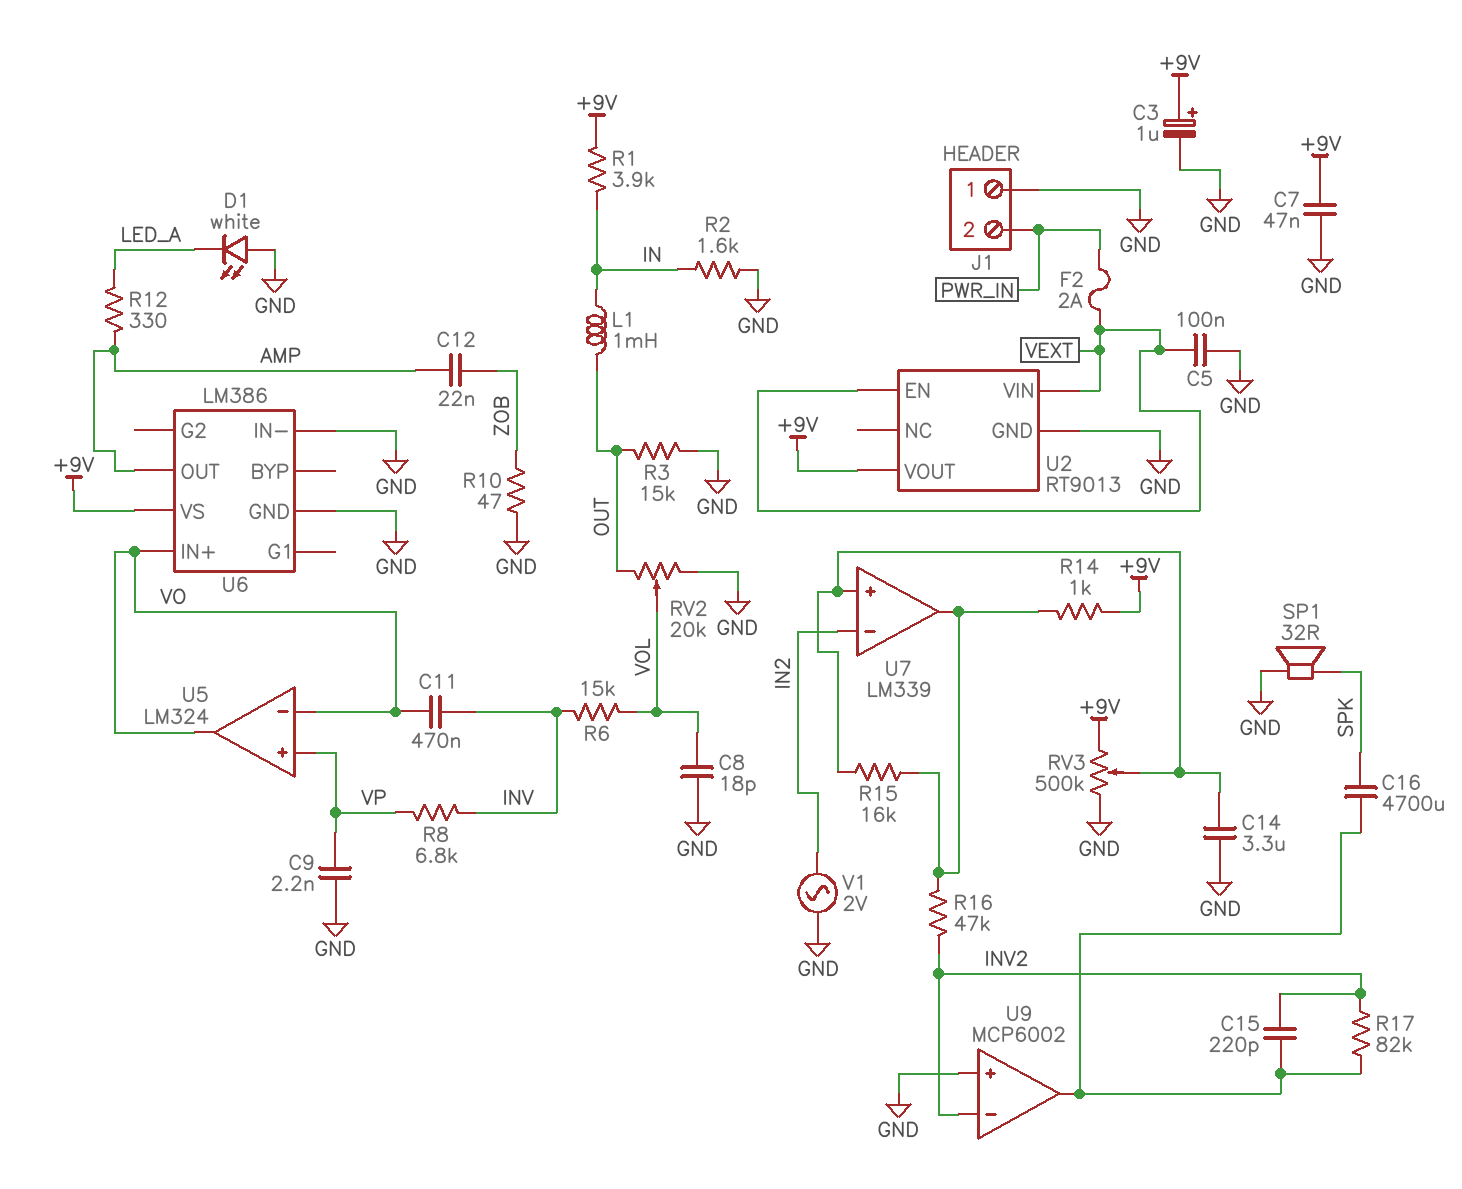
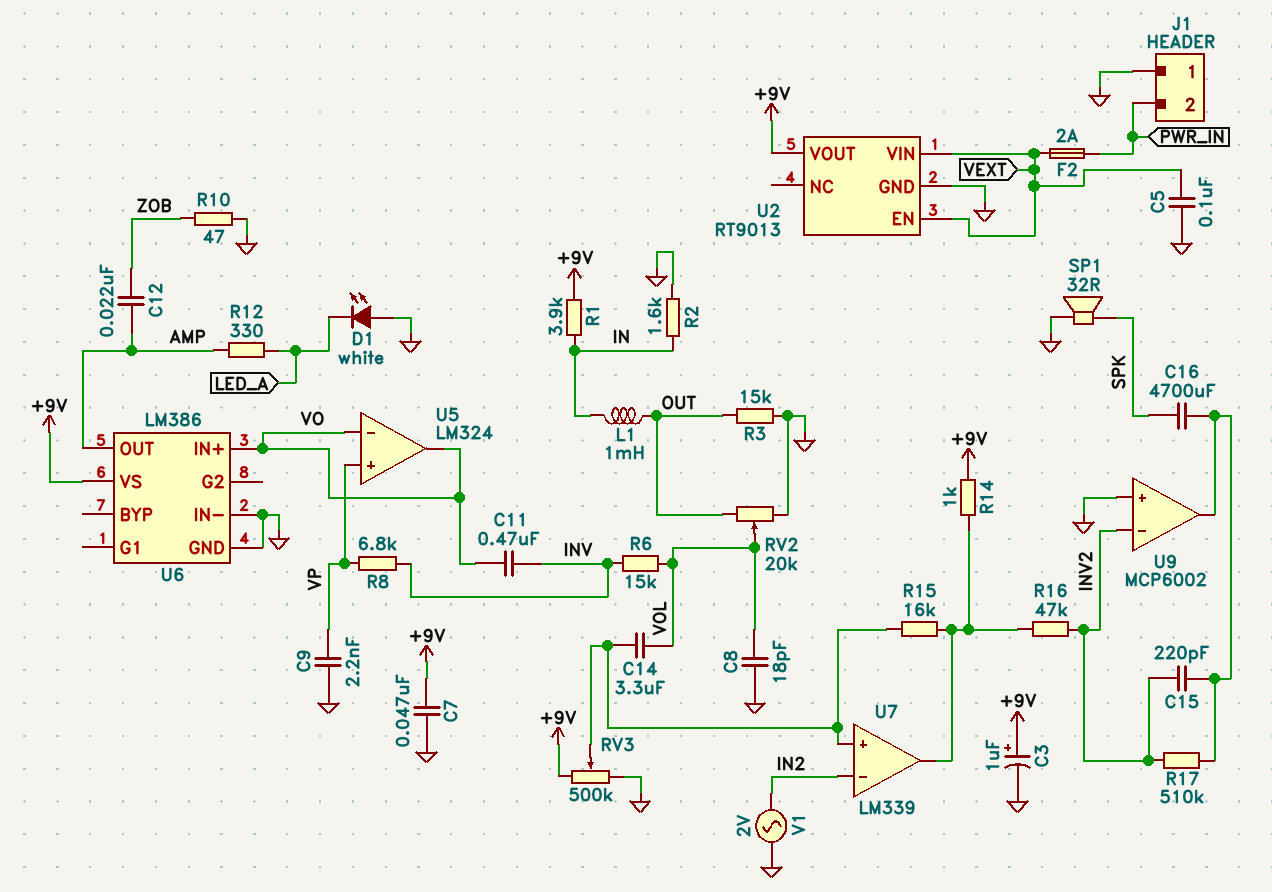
C14: 3.3uF (GND, U7/in+) -> 3.3uF (U7/in+, VOL)
R17: 82k (INV2, U9/out) -> 510k (INV2, U9/out)

